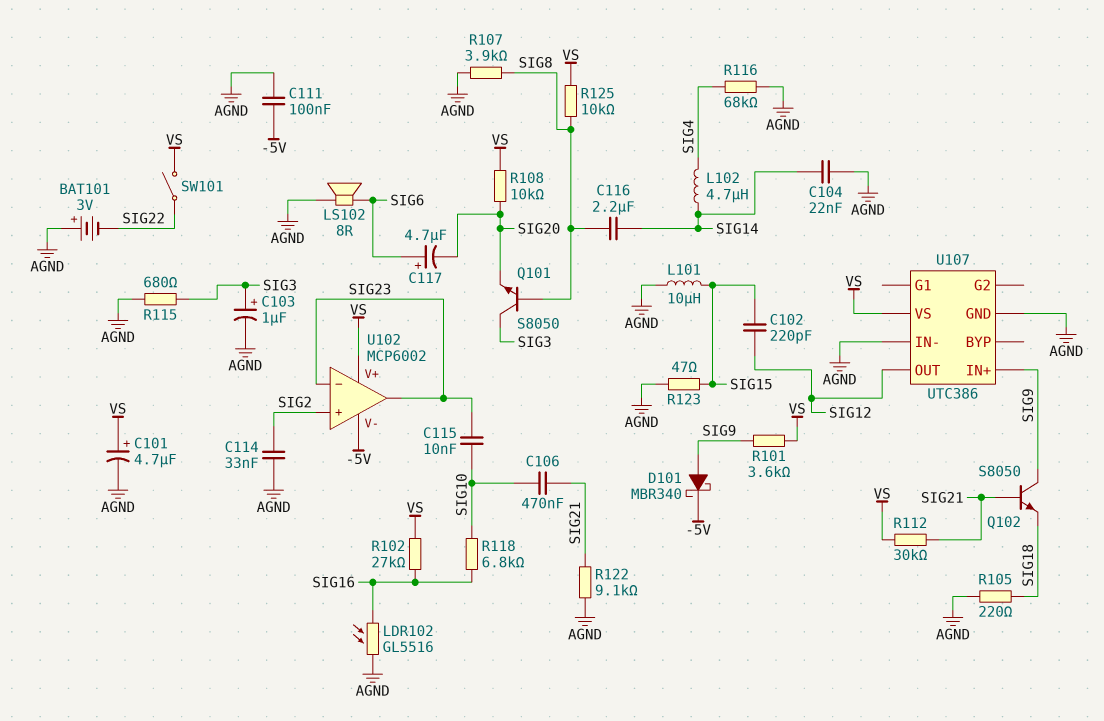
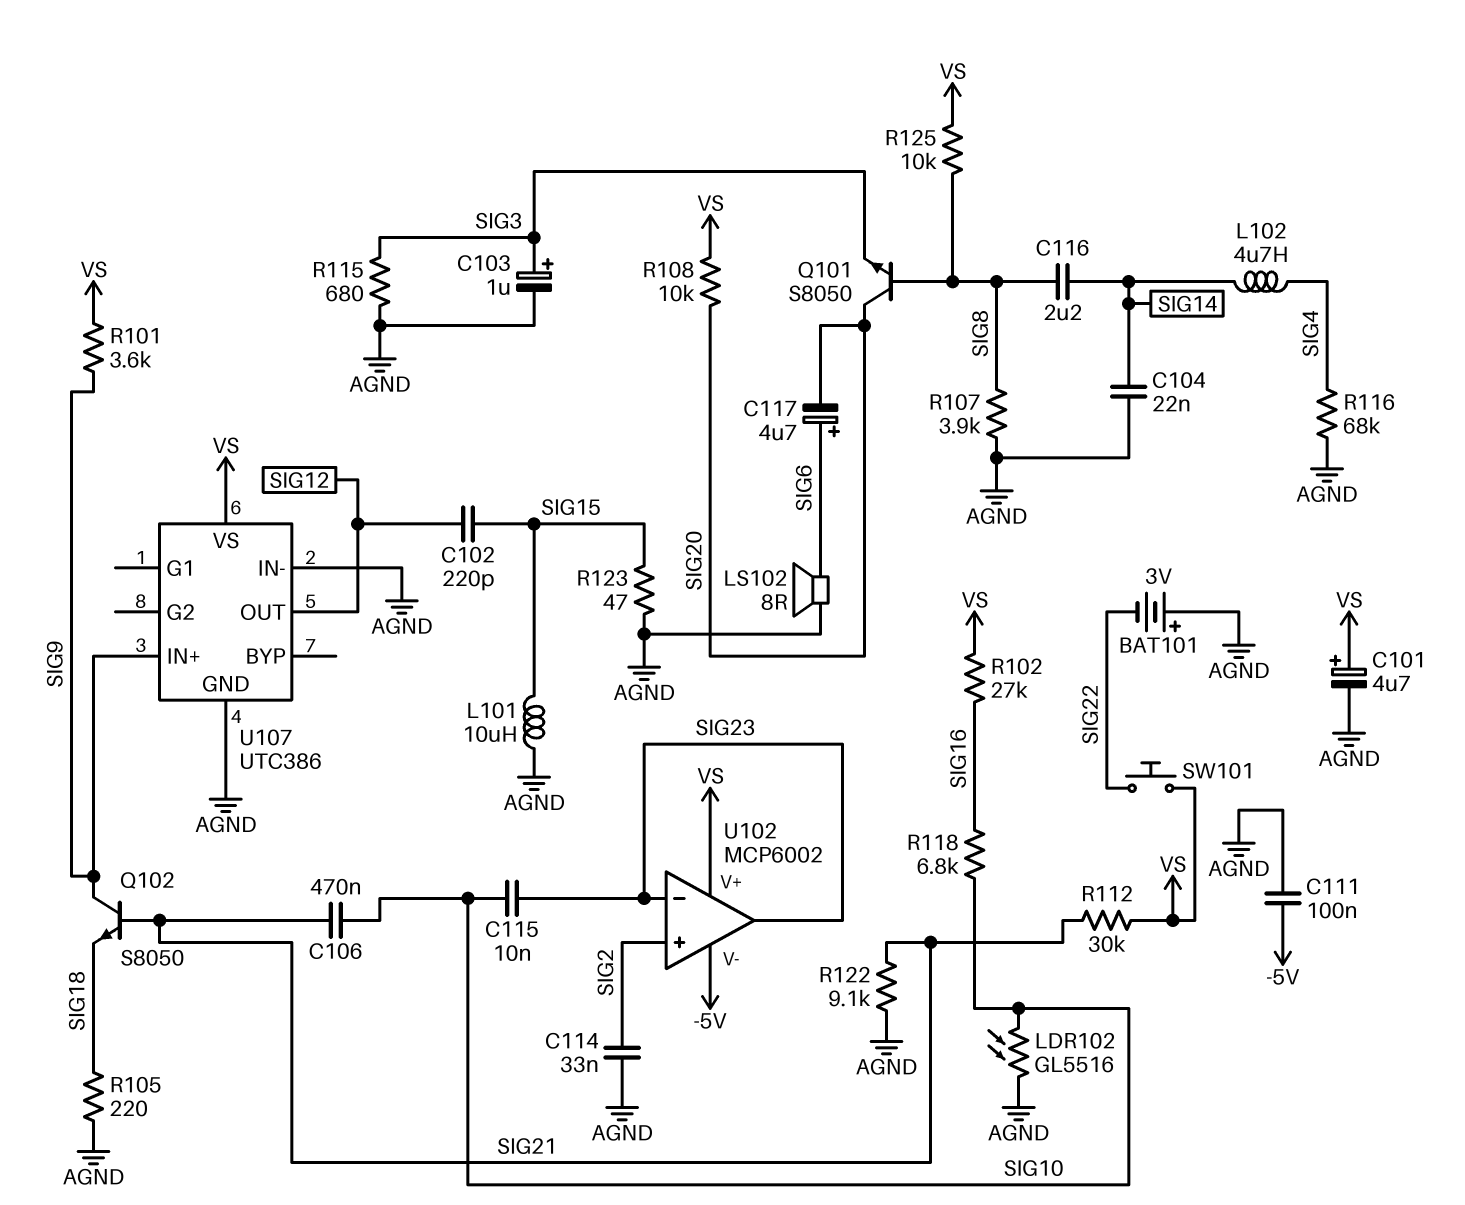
D101: schottky MBR340 (A SIG9, K -5V) -> none
LDR102: GL5516 (AGND, SIG16) -> GL5516 (AGND, SIG10)
Q101: NPN S8050 (B SIG8, C SIG3, E SIG20) -> NPN S8050 (B SIG8, C SIG20, E SIG3)
SW101: switch (SIG22, VS) -> button (SIG22, VS)

